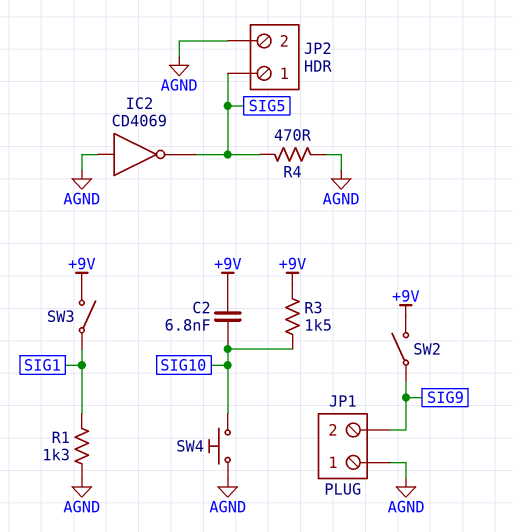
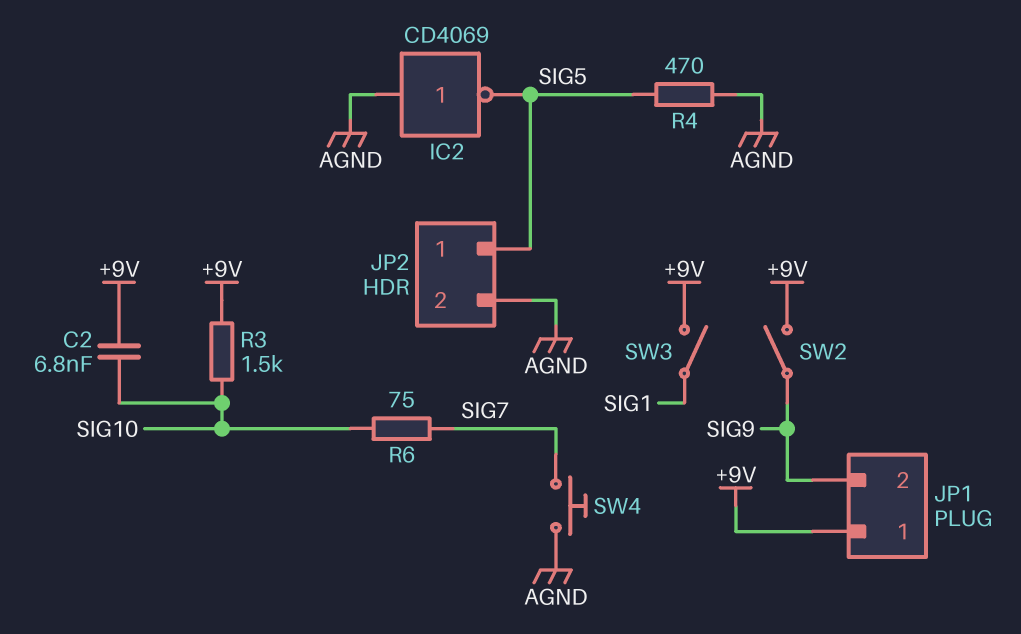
JP1 pin 1: AGND -> +9V
R1: 1.3k (AGND, SIG1) -> none
R6: none -> 75 (SIG7, SIG10)
SW4: button (AGND, SIG10) -> button (AGND, SIG7)

